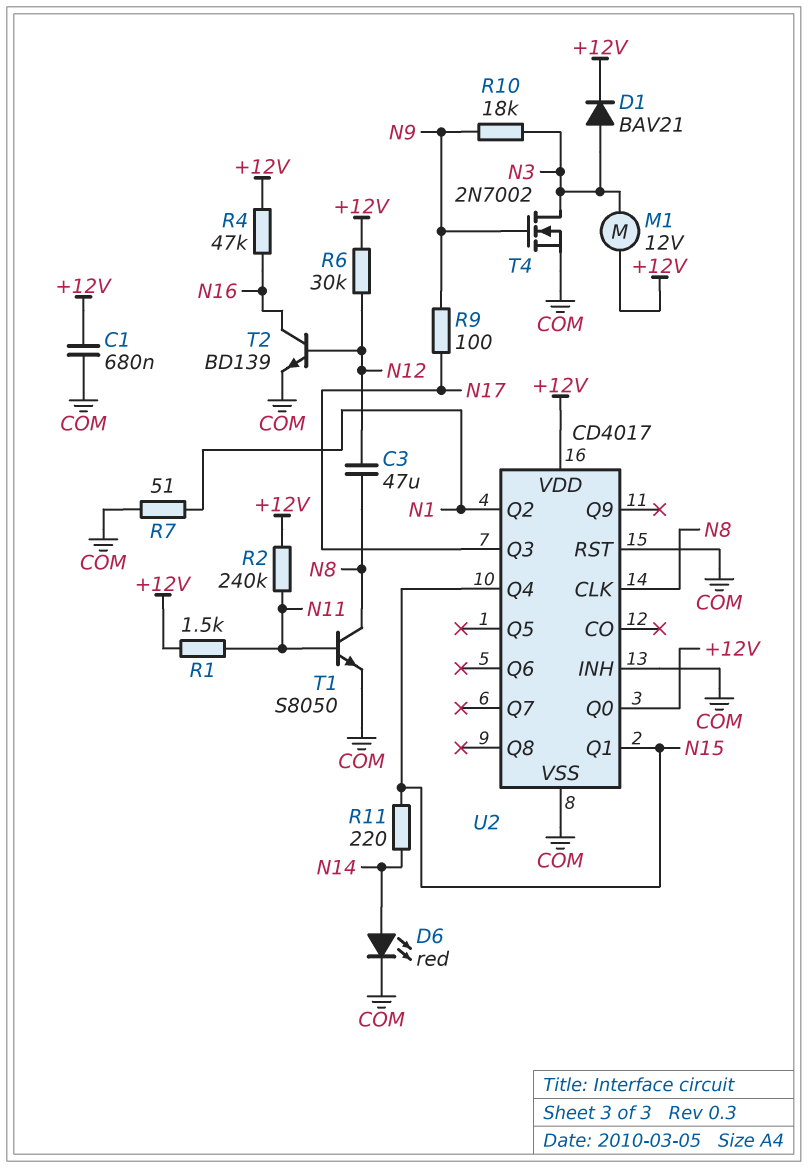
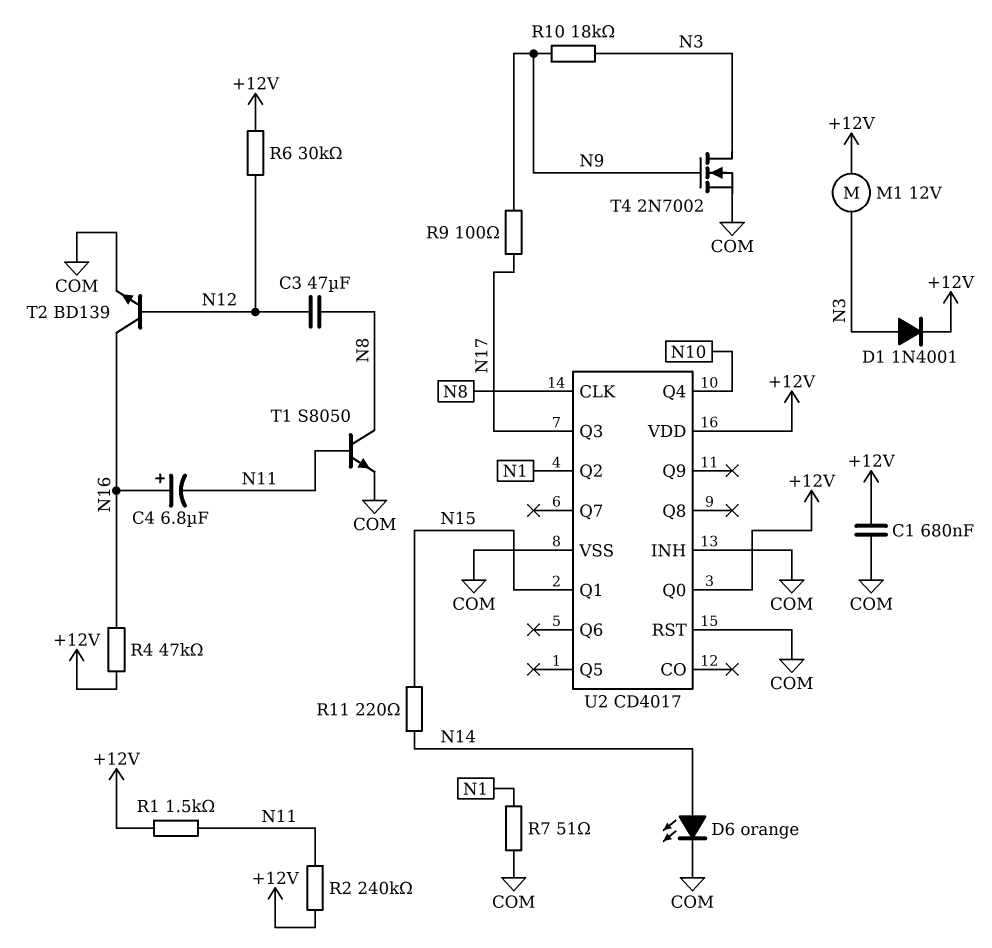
C4: none -> 6.8uF (plus N16, minus N11)
D1: diode BAV21 (A N3, K +12V) -> diode 1N4001 (A N3, K +12V)
D6: LED red (A N14, K COM) -> LED orange (A N14, K COM)
U2 pin Q4: N15 -> N10

